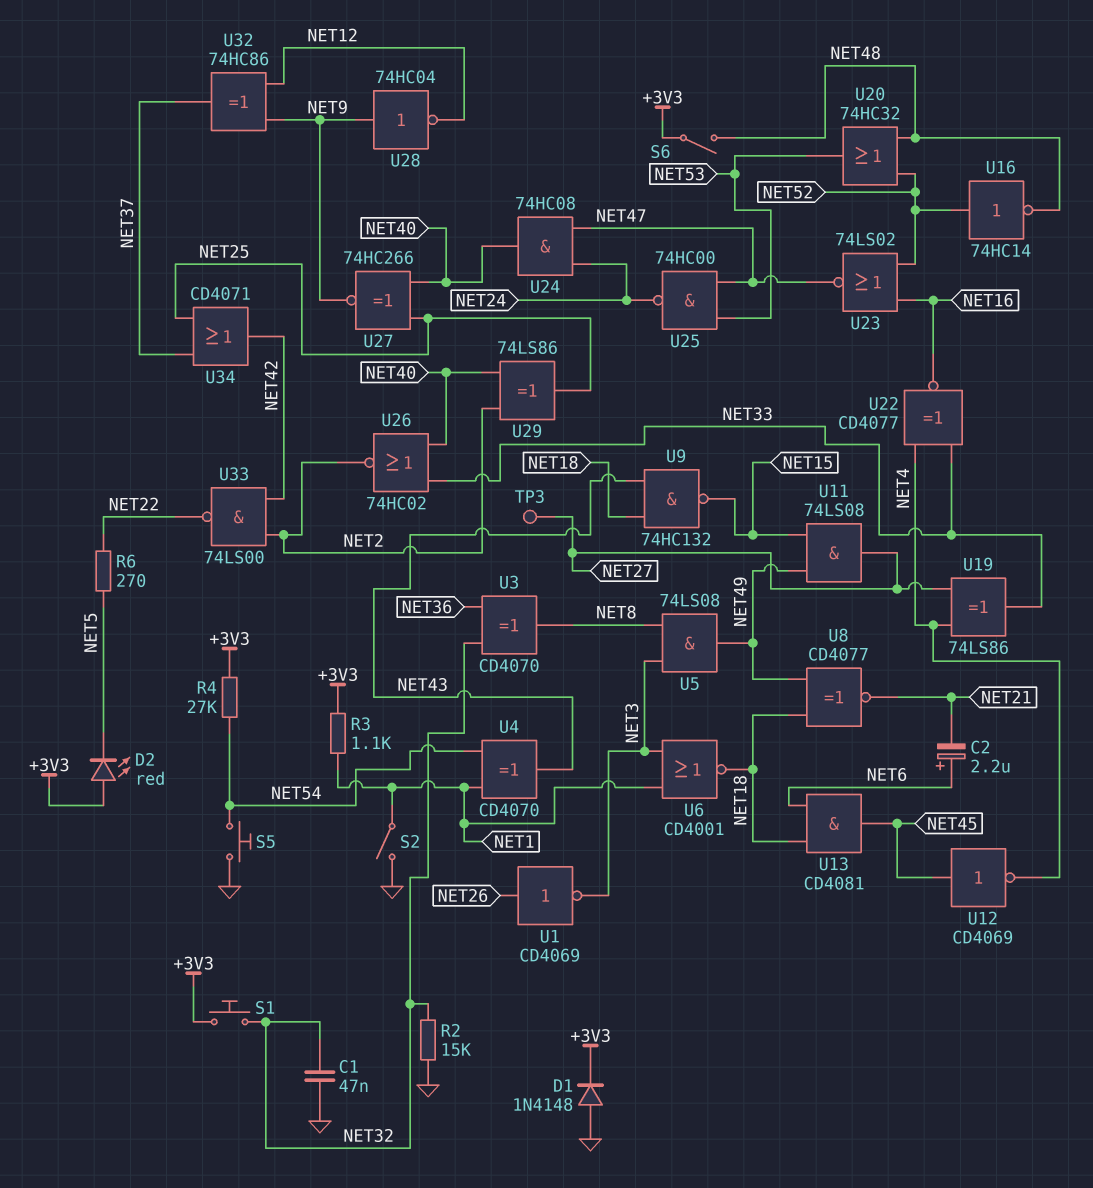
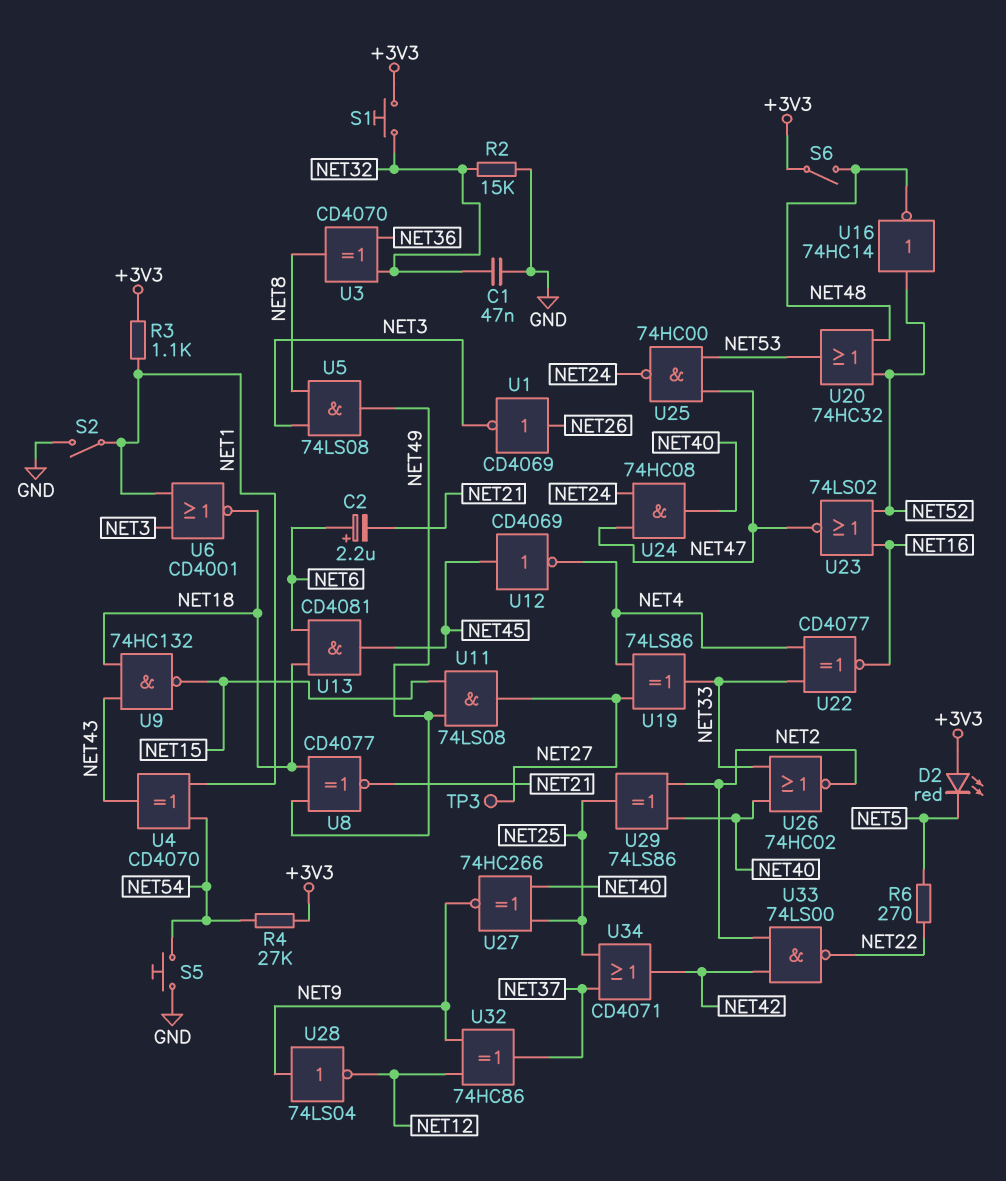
D1: diode 1N4148 (A GND, K +3V3) -> none
U28: NOT 74HC04 (in NET9, out NET12) -> NOT 74LS04 (in NET9, out NET12)

